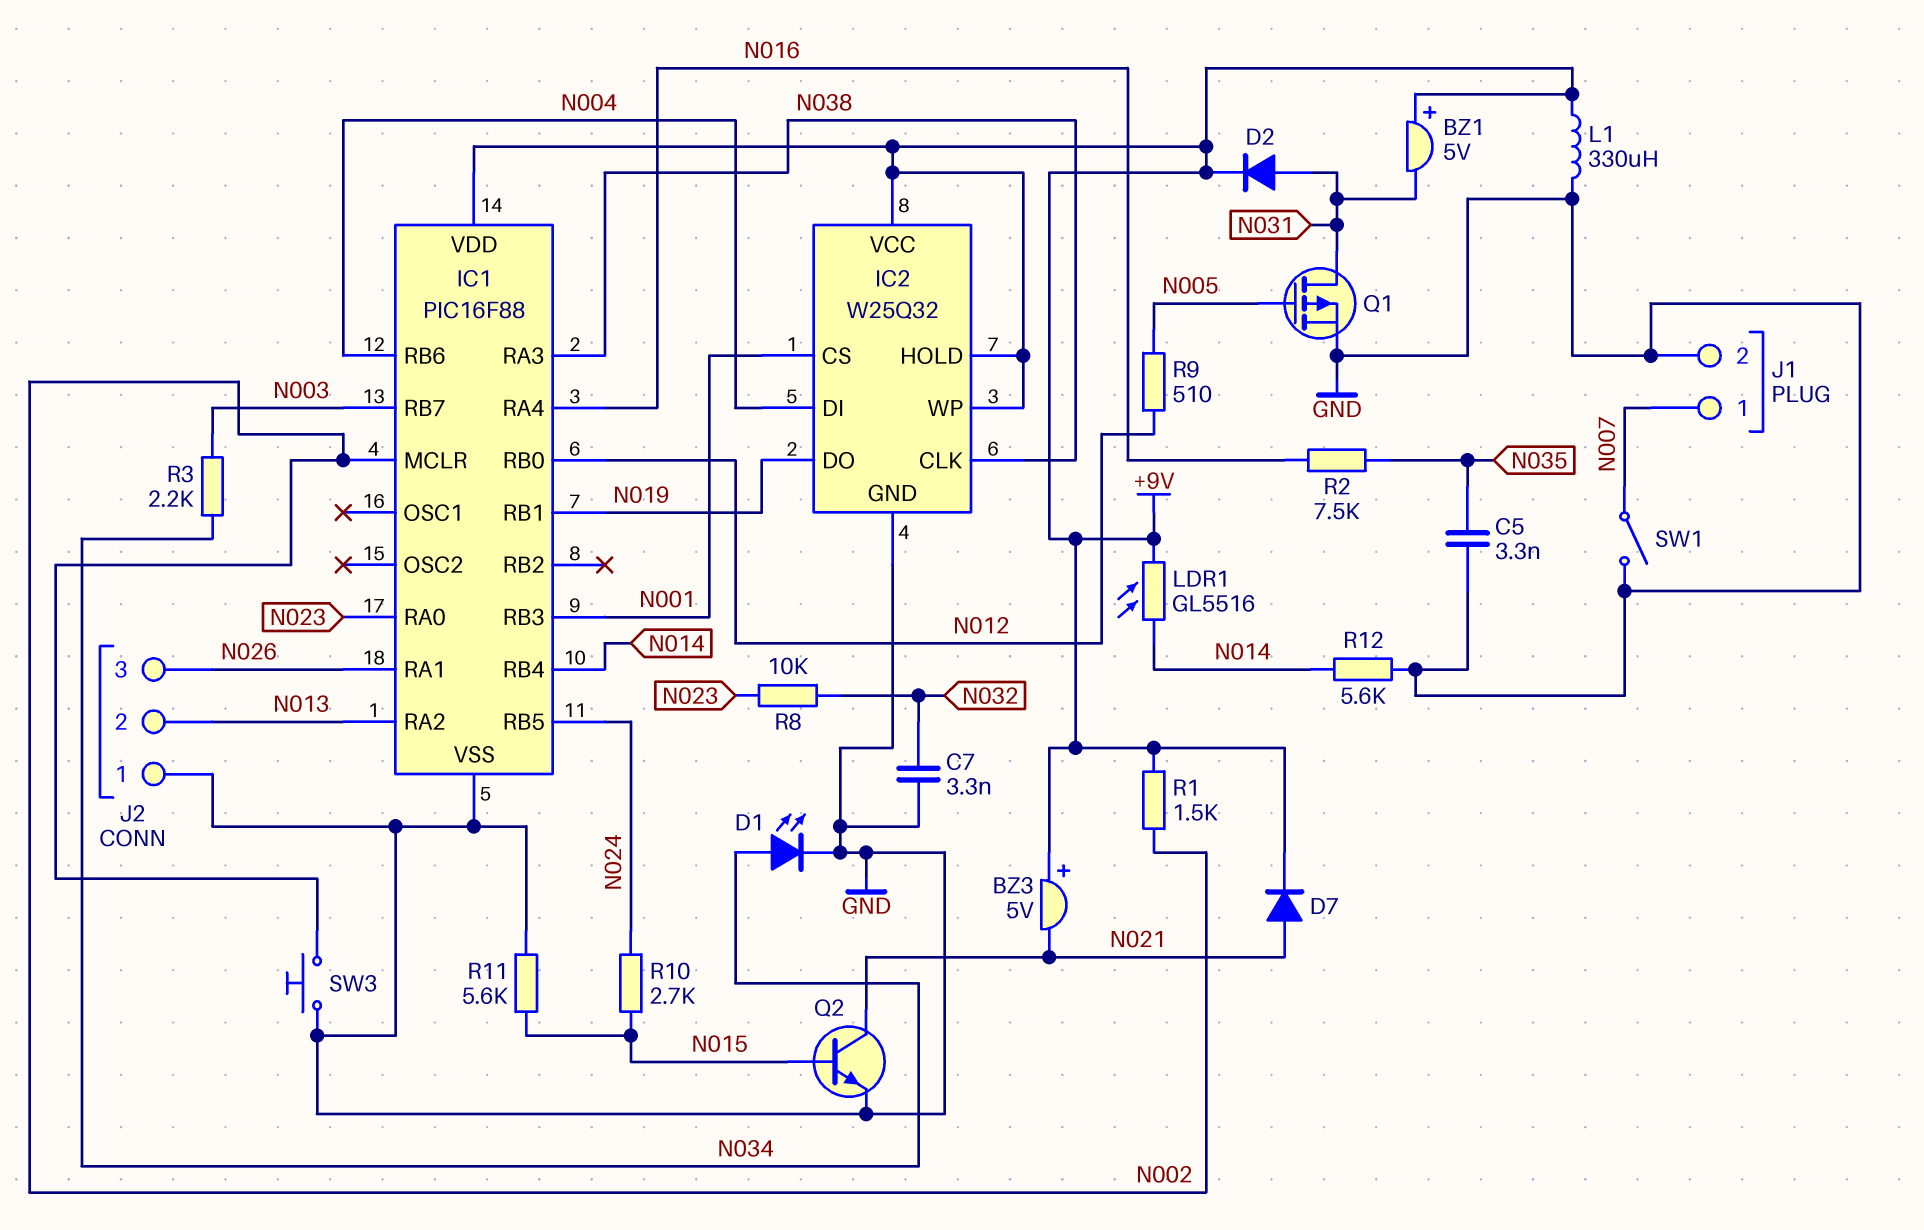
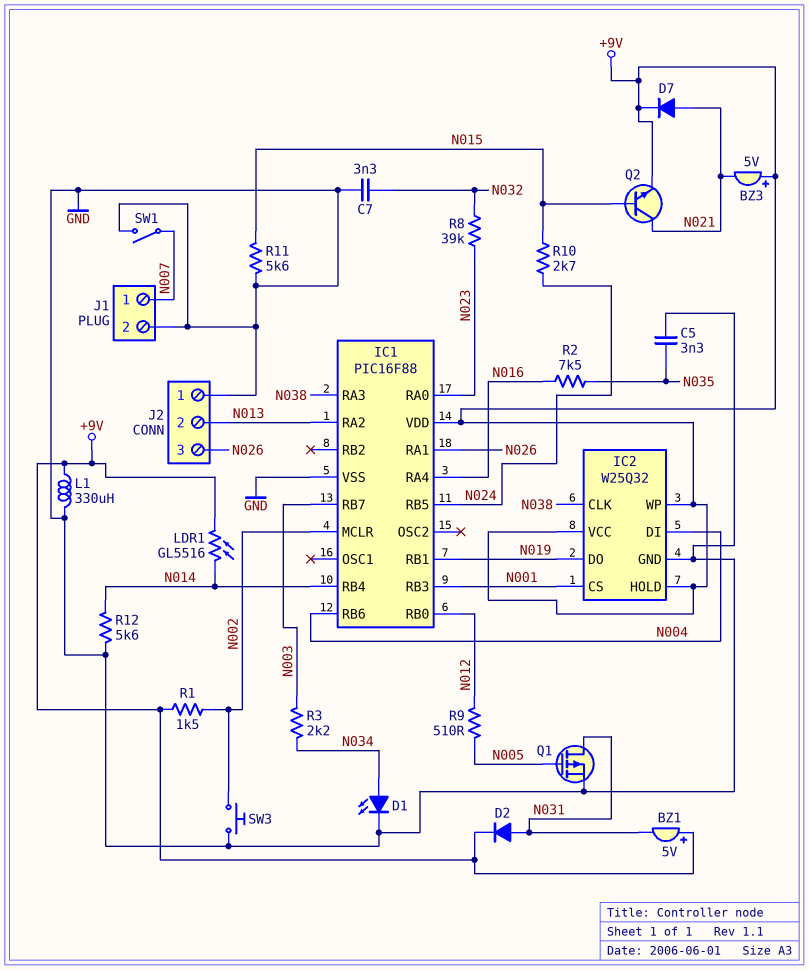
Q2: NPN (B N015, C N021, E GND) -> NPN (B N015, C N021, E +9V)
R8: 10k (N023, N032) -> 39k (N023, N032)

